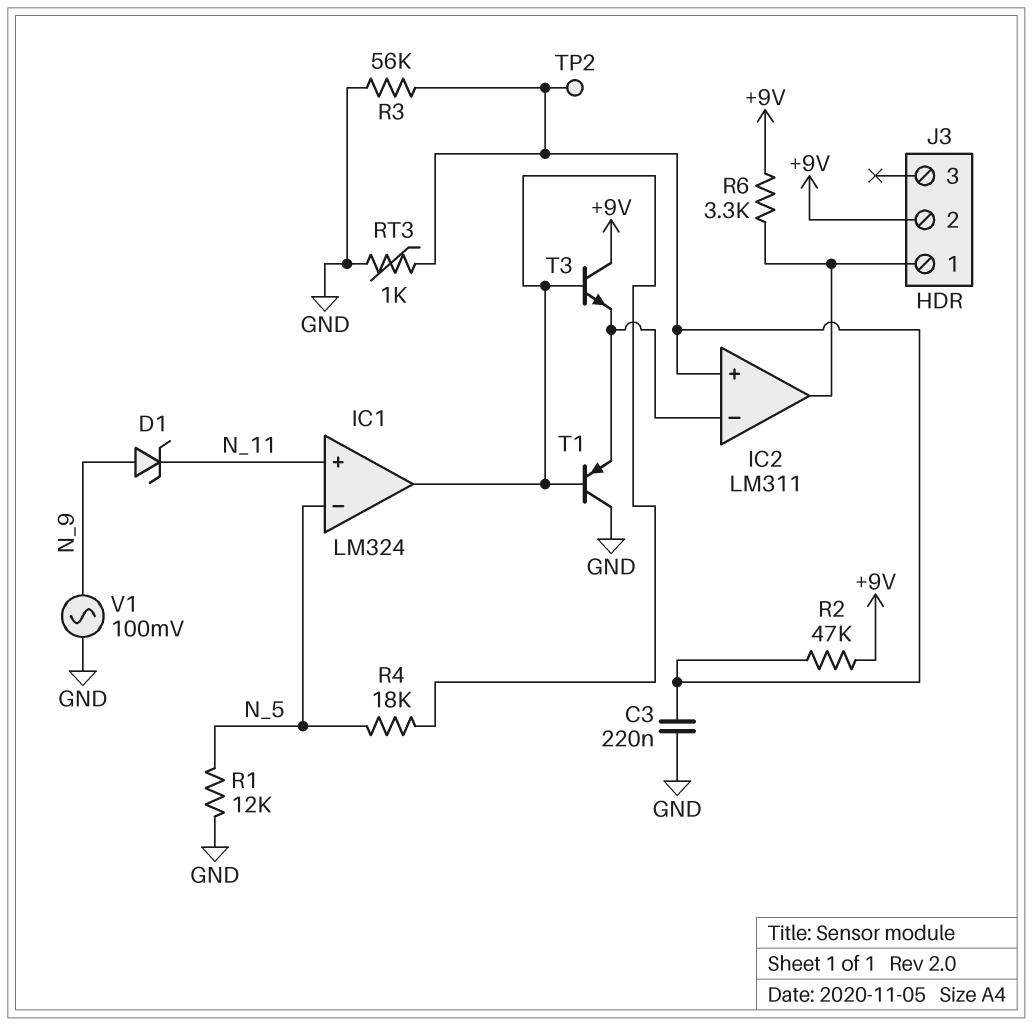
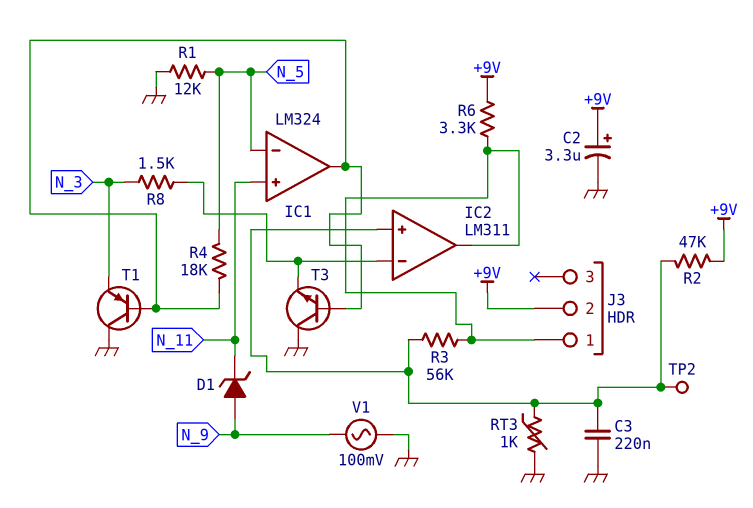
C2: none -> 3.3uF (plus +9V, minus GND)
R3: 56k (GND, IC2/in+) -> 56k (IC2/in+, IC2/out)
R8: none -> 1.5k (IC2/in-, N_3)
T1: PNP (B IC1/out, C GND, E IC2/in-) -> PNP (B IC1/out, C GND, E N_3)
T3: NPN (B IC1/out, C +9V, E IC2/in-) -> NPN (B IC1/out, C GND, E IC2/in-)

